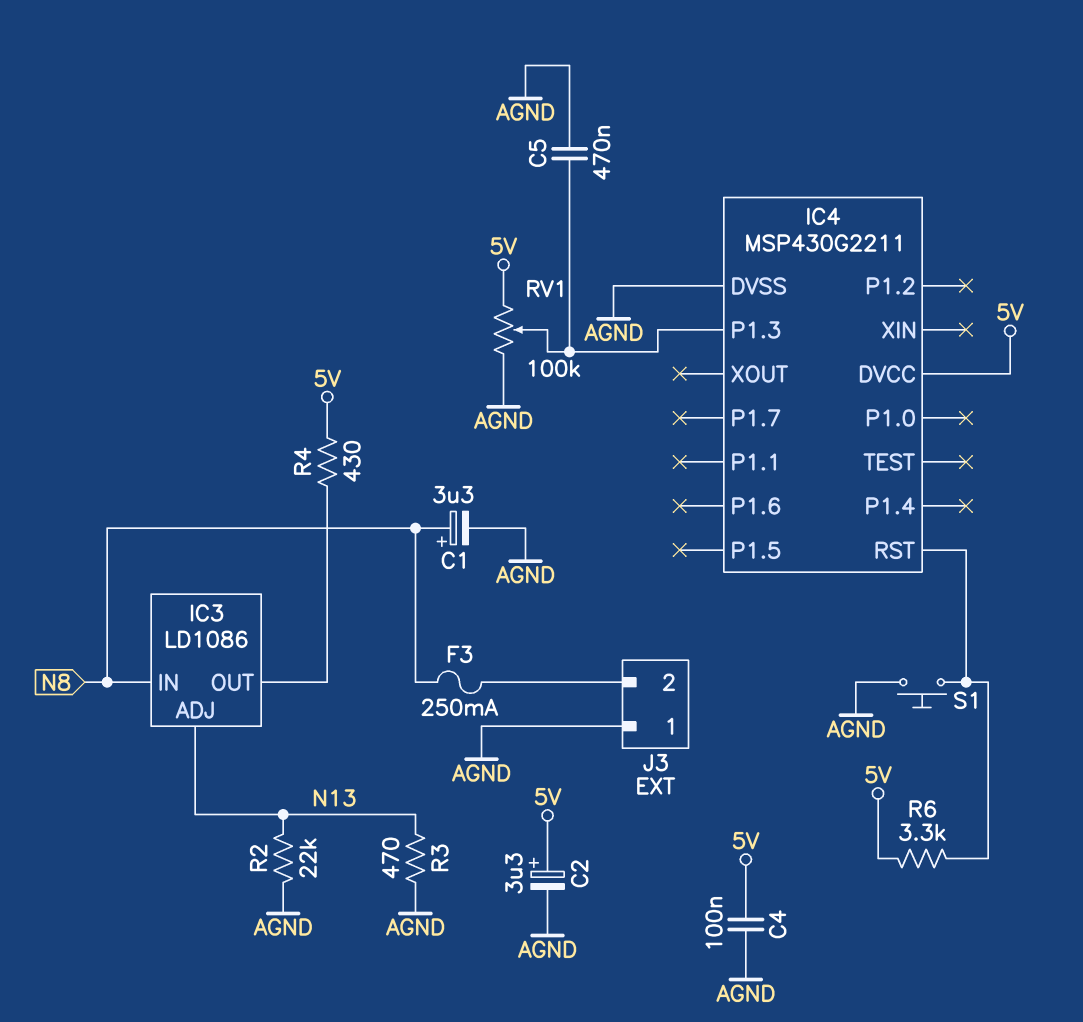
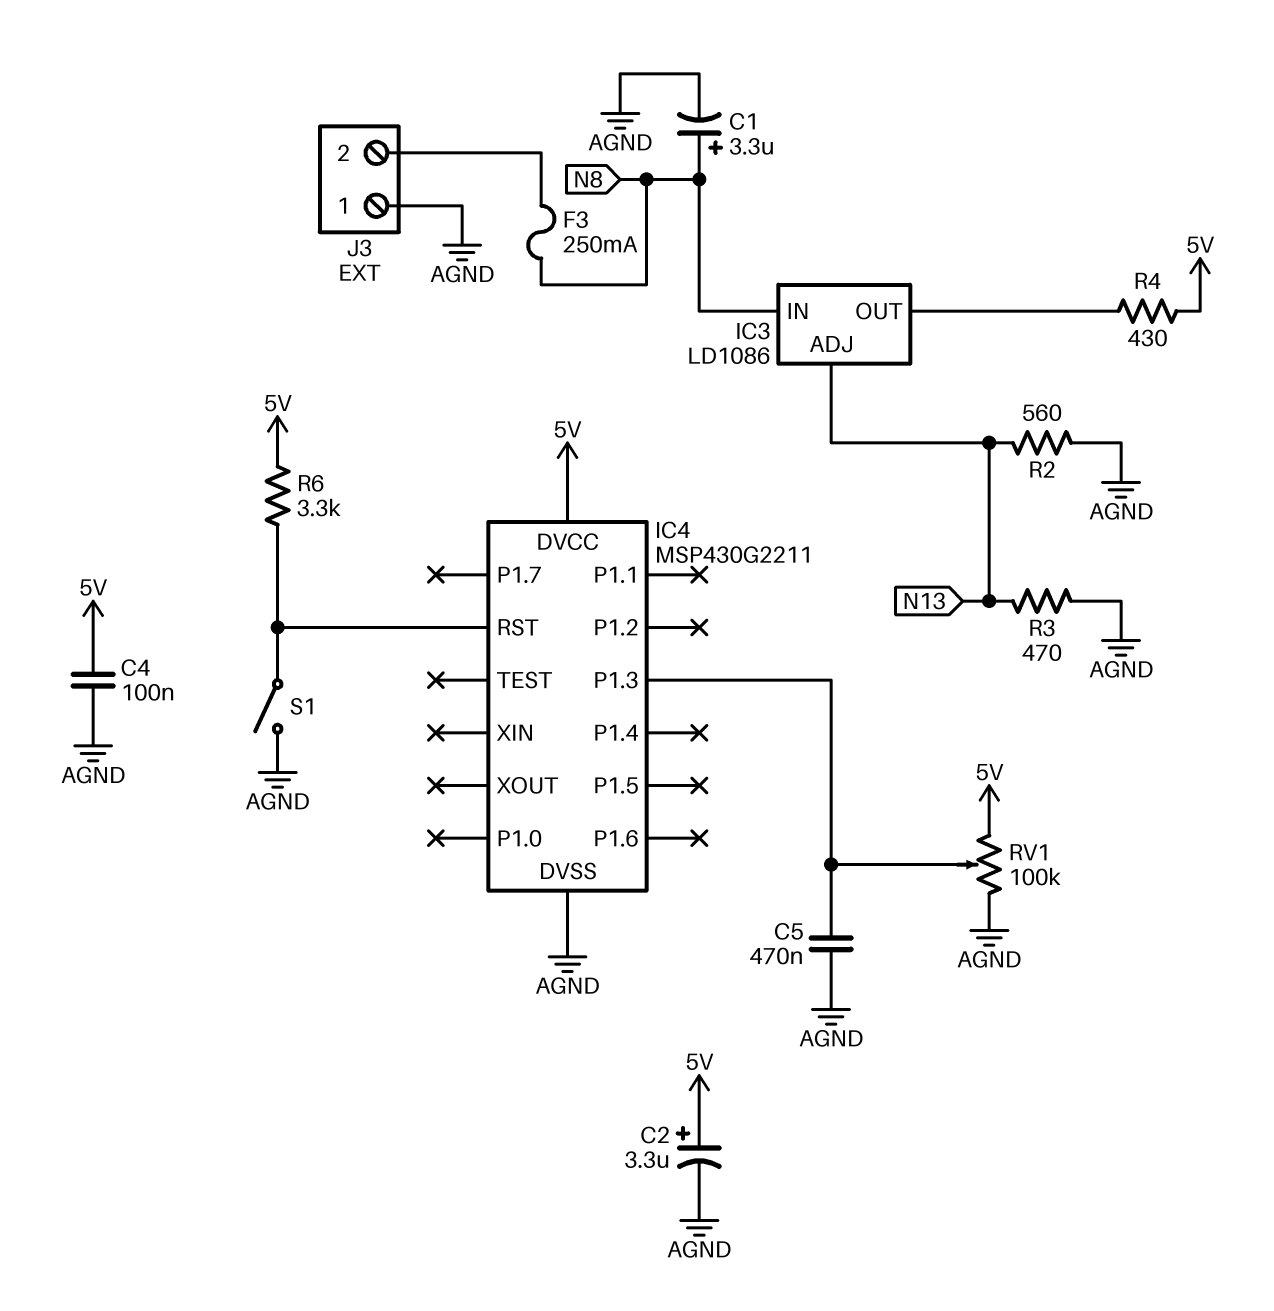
R2: 22k (AGND, N13) -> 560 (AGND, N13)
S1: button (AGND, IC4/RST) -> switch (AGND, IC4/RST)

